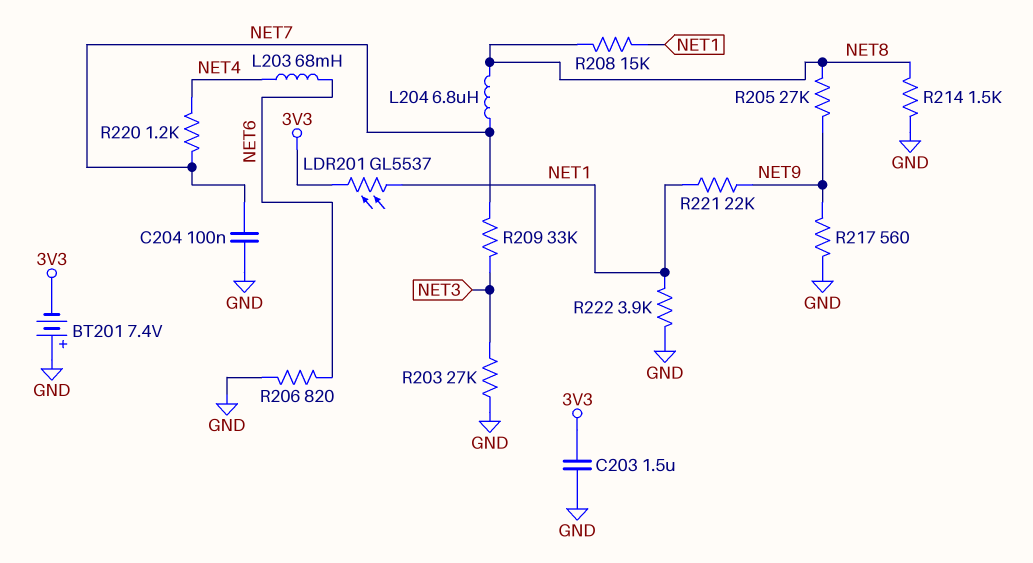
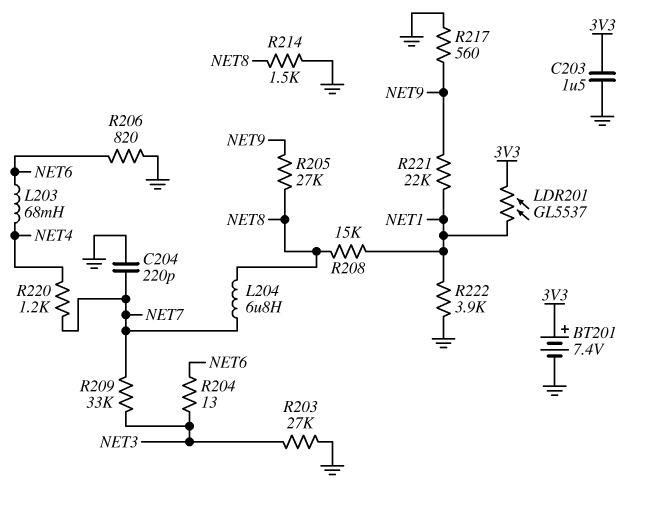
BT201: 7.4V (plus GND, minus 3V3) -> 7.4V (plus 3V3, minus GND)
C204: 100nF (GND, NET7) -> 220pF (GND, NET7)
R204: none -> 13 (NET3, NET6)

